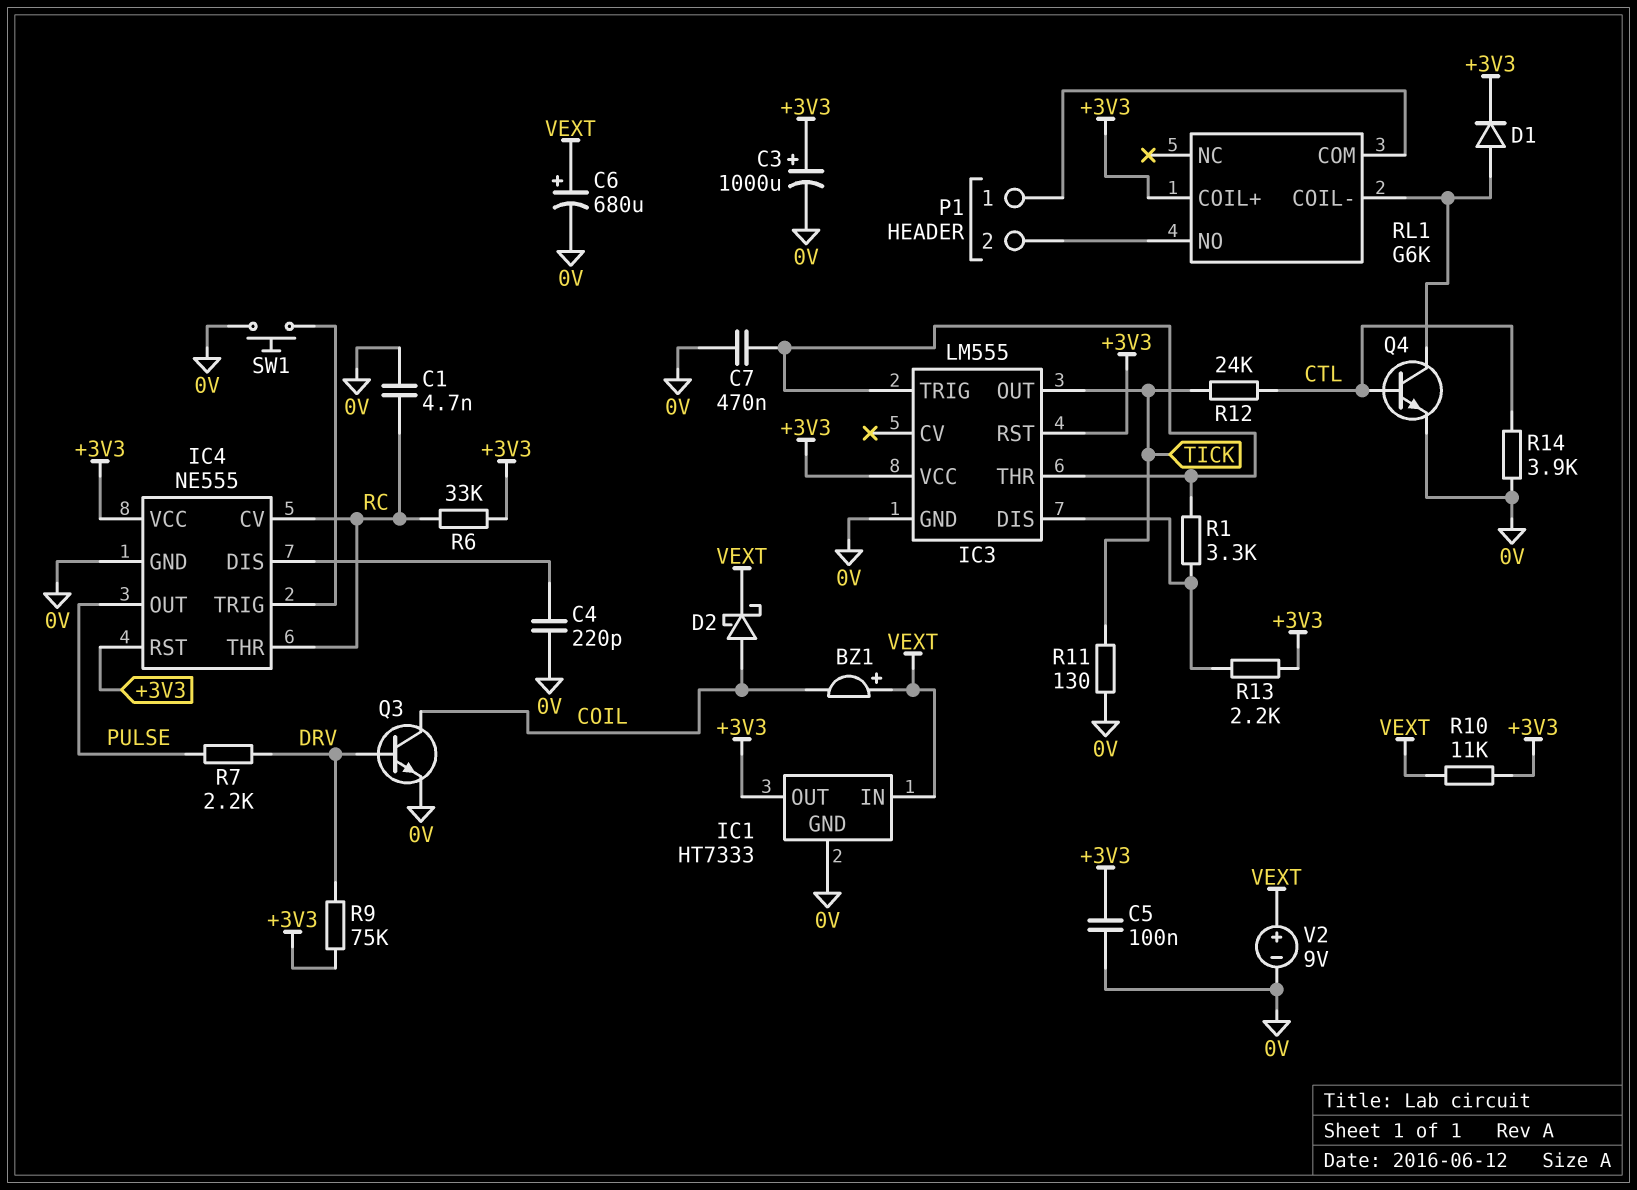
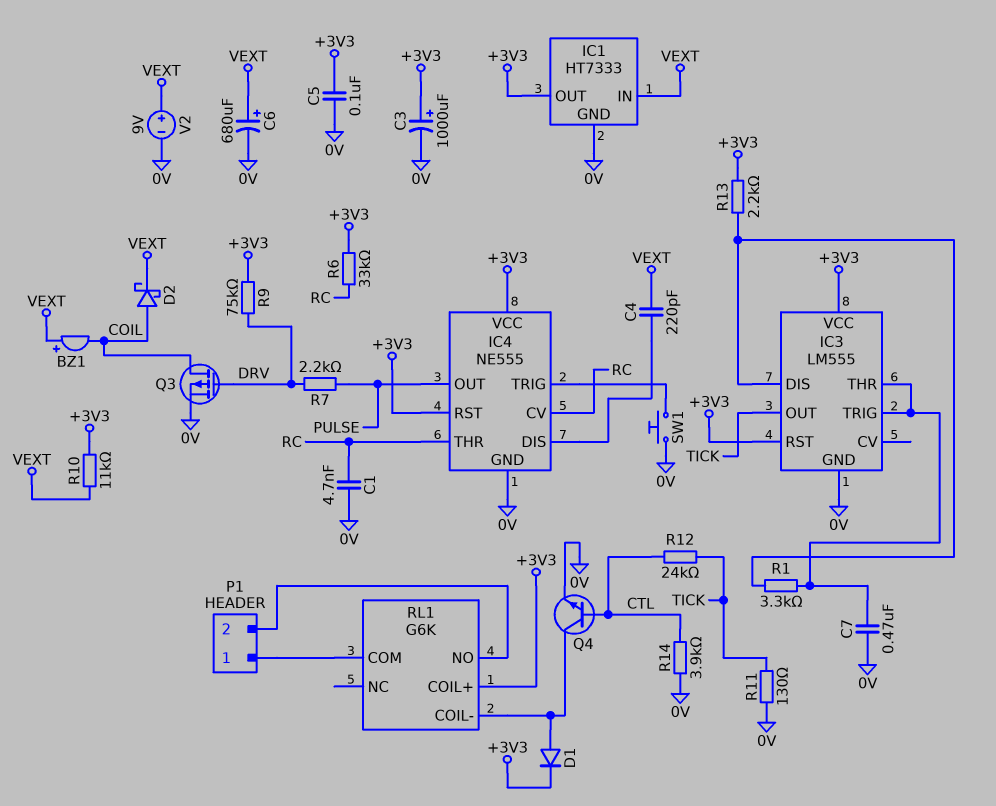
C4: 220pF (0V, IC4/DIS) -> 220pF (IC4/DIS, VEXT)
Q3: NPN (B DRV, C COIL, E 0V) -> PMOS (G DRV, D COIL, S 0V)

